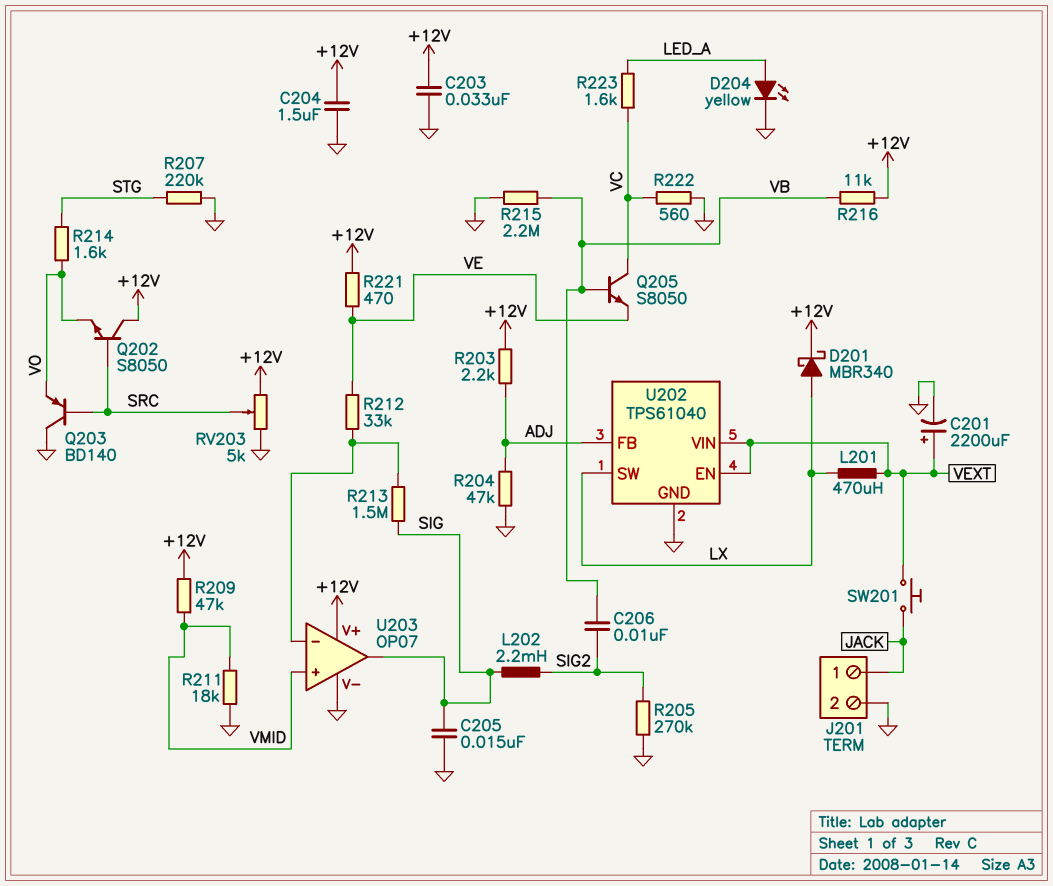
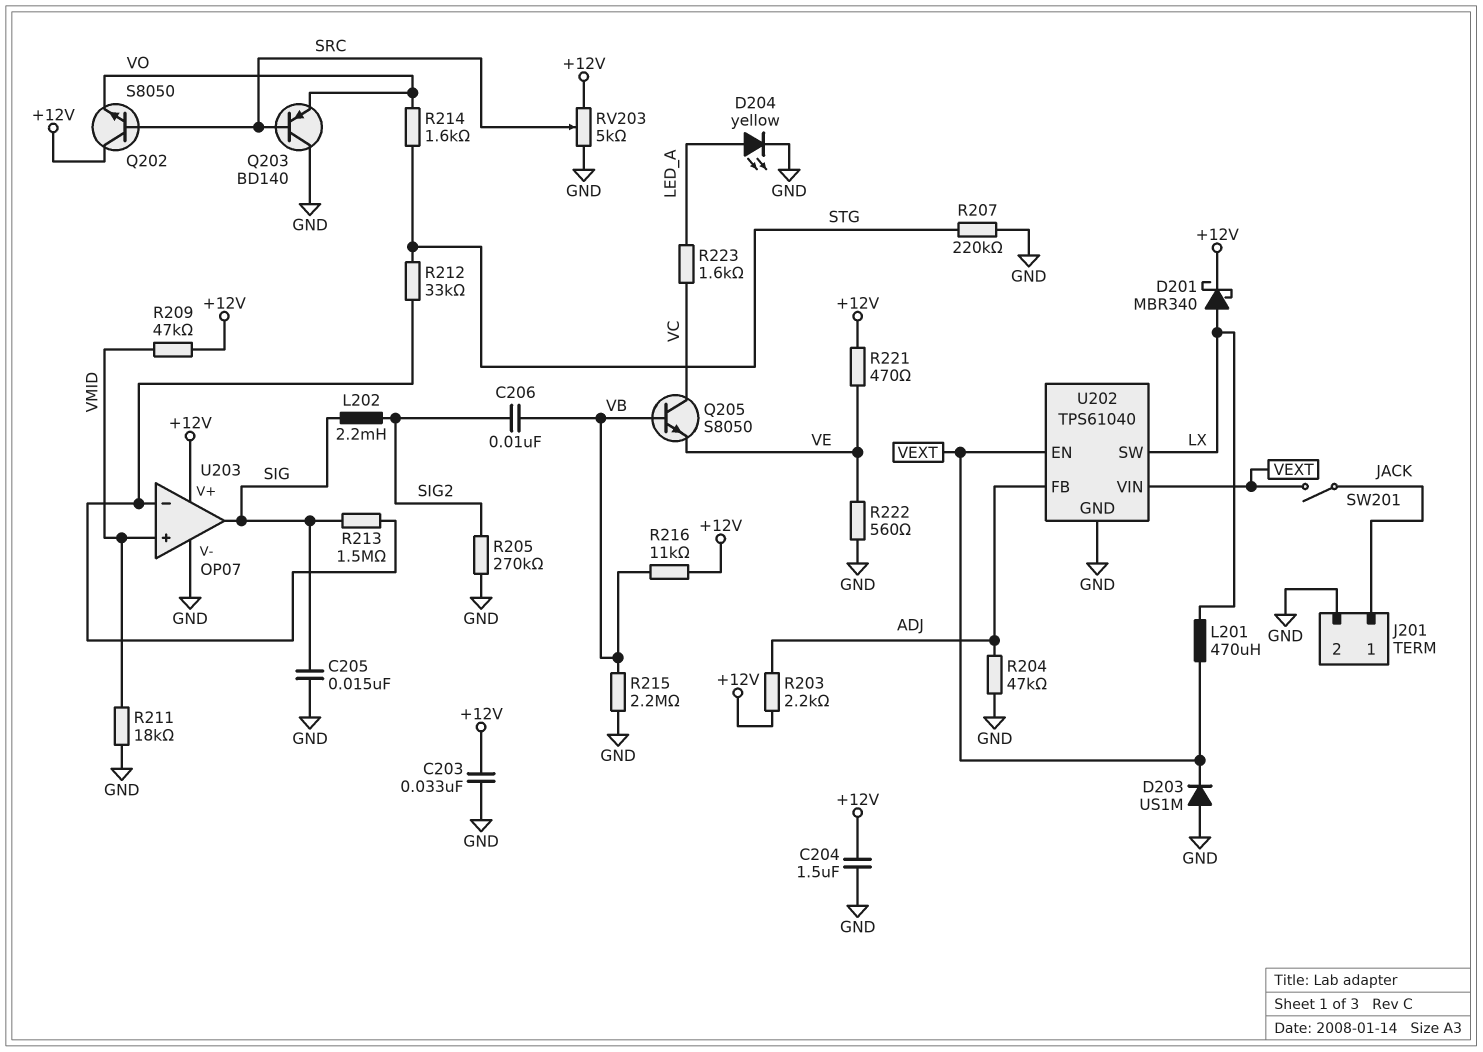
C201: 2200uF (plus VEXT, minus GND) -> none
D203: none -> diode US1M (A GND, K VEXT)
R212: 33k (U203/in-, VE) -> 33k (STG, U203/in-)
R222: 560 (GND, VC) -> 560 (GND, VE)
SW201: button (JACK, VEXT) -> switch (JACK, VEXT)

